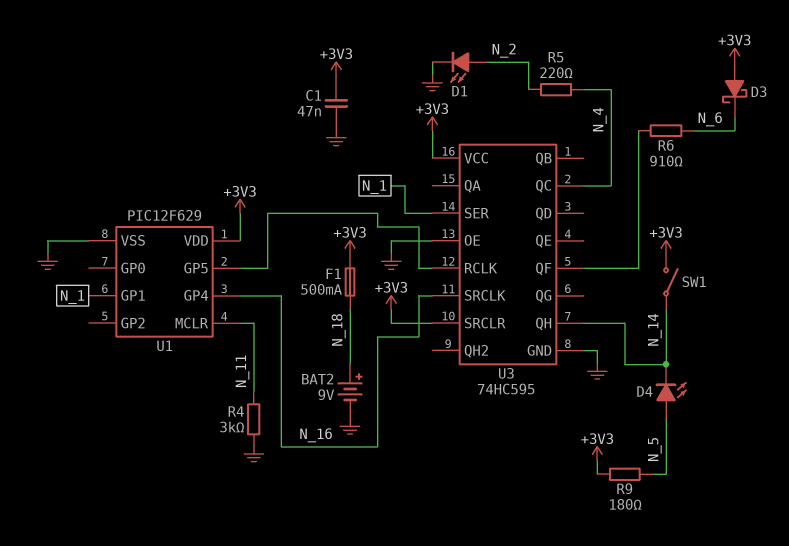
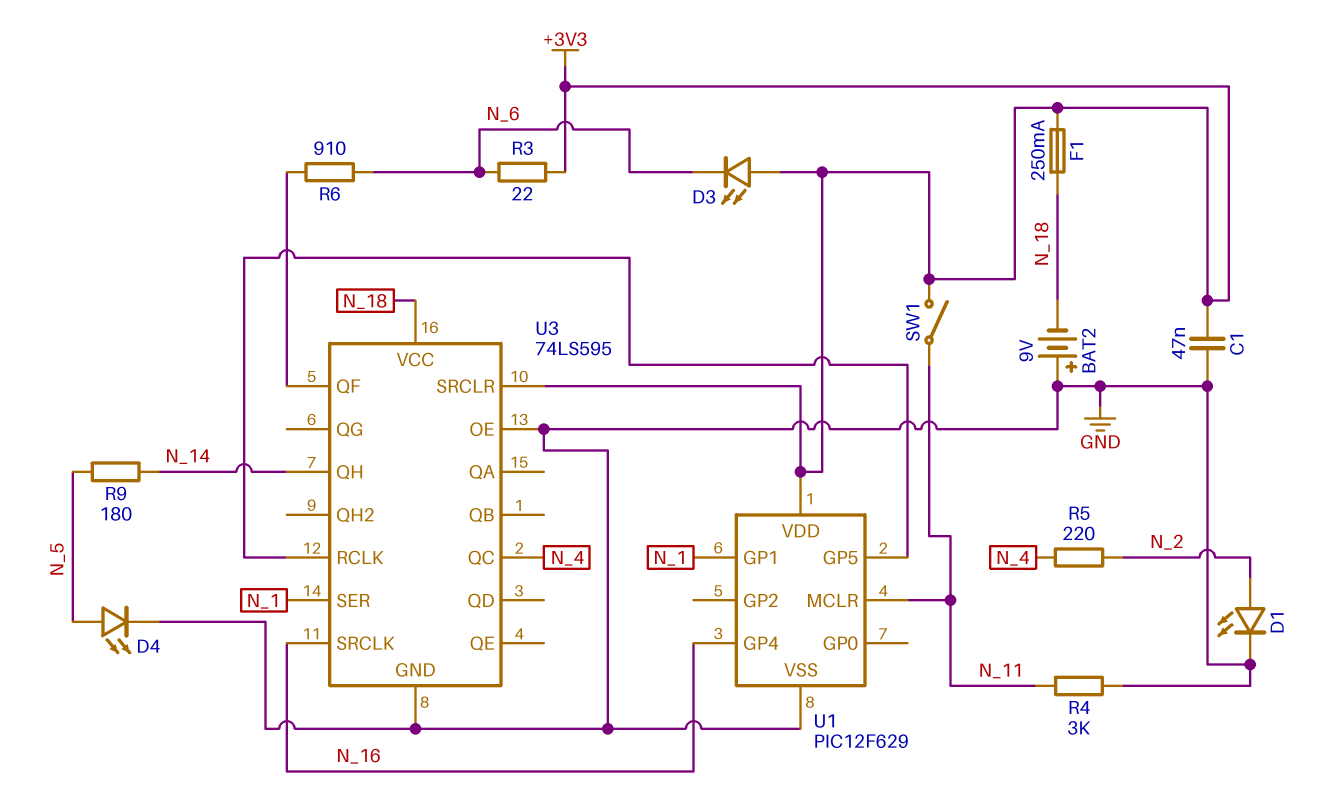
BAT2: 9V (plus N_18, minus GND) -> 9V (plus GND, minus N_18)
D3: schottky (A +3V3, K N_6) -> LED (A +3V3, K N_6)
D4: LED (A N_5, K N_14) -> LED (A N_5, K GND)
F1: 500mA (+3V3, N_18) -> 250mA (+3V3, N_18)
R3: none -> 22 (+3V3, N_6)
R9: 180 (+3V3, N_5) -> 180 (N_5, N_14)
SW1: switch (+3V3, N_14) -> switch (+3V3, N_11)
U3: 74HC595 -> 74LS595
U3 pin VCC: +3V3 -> N_18

